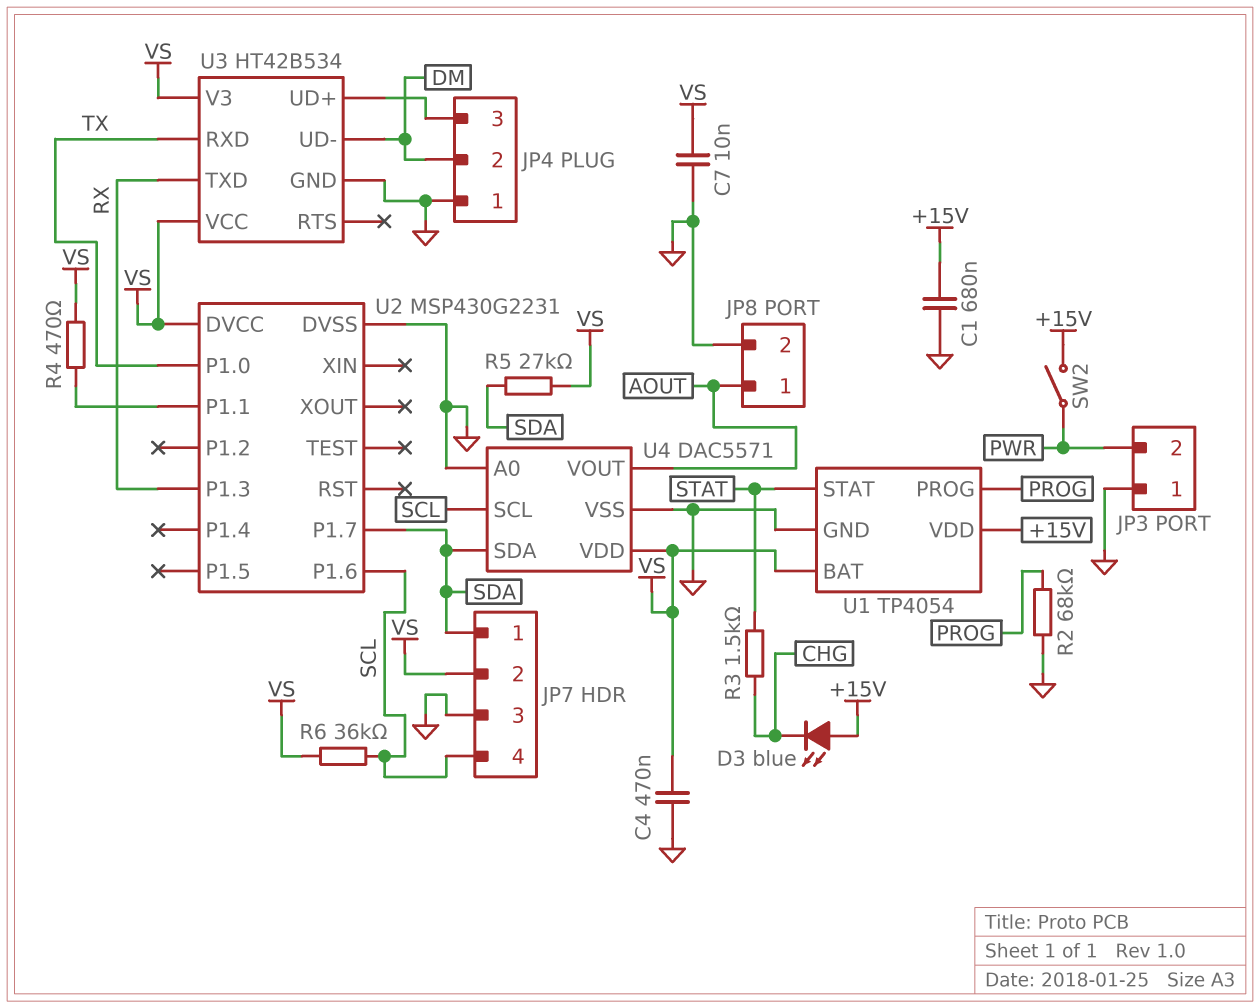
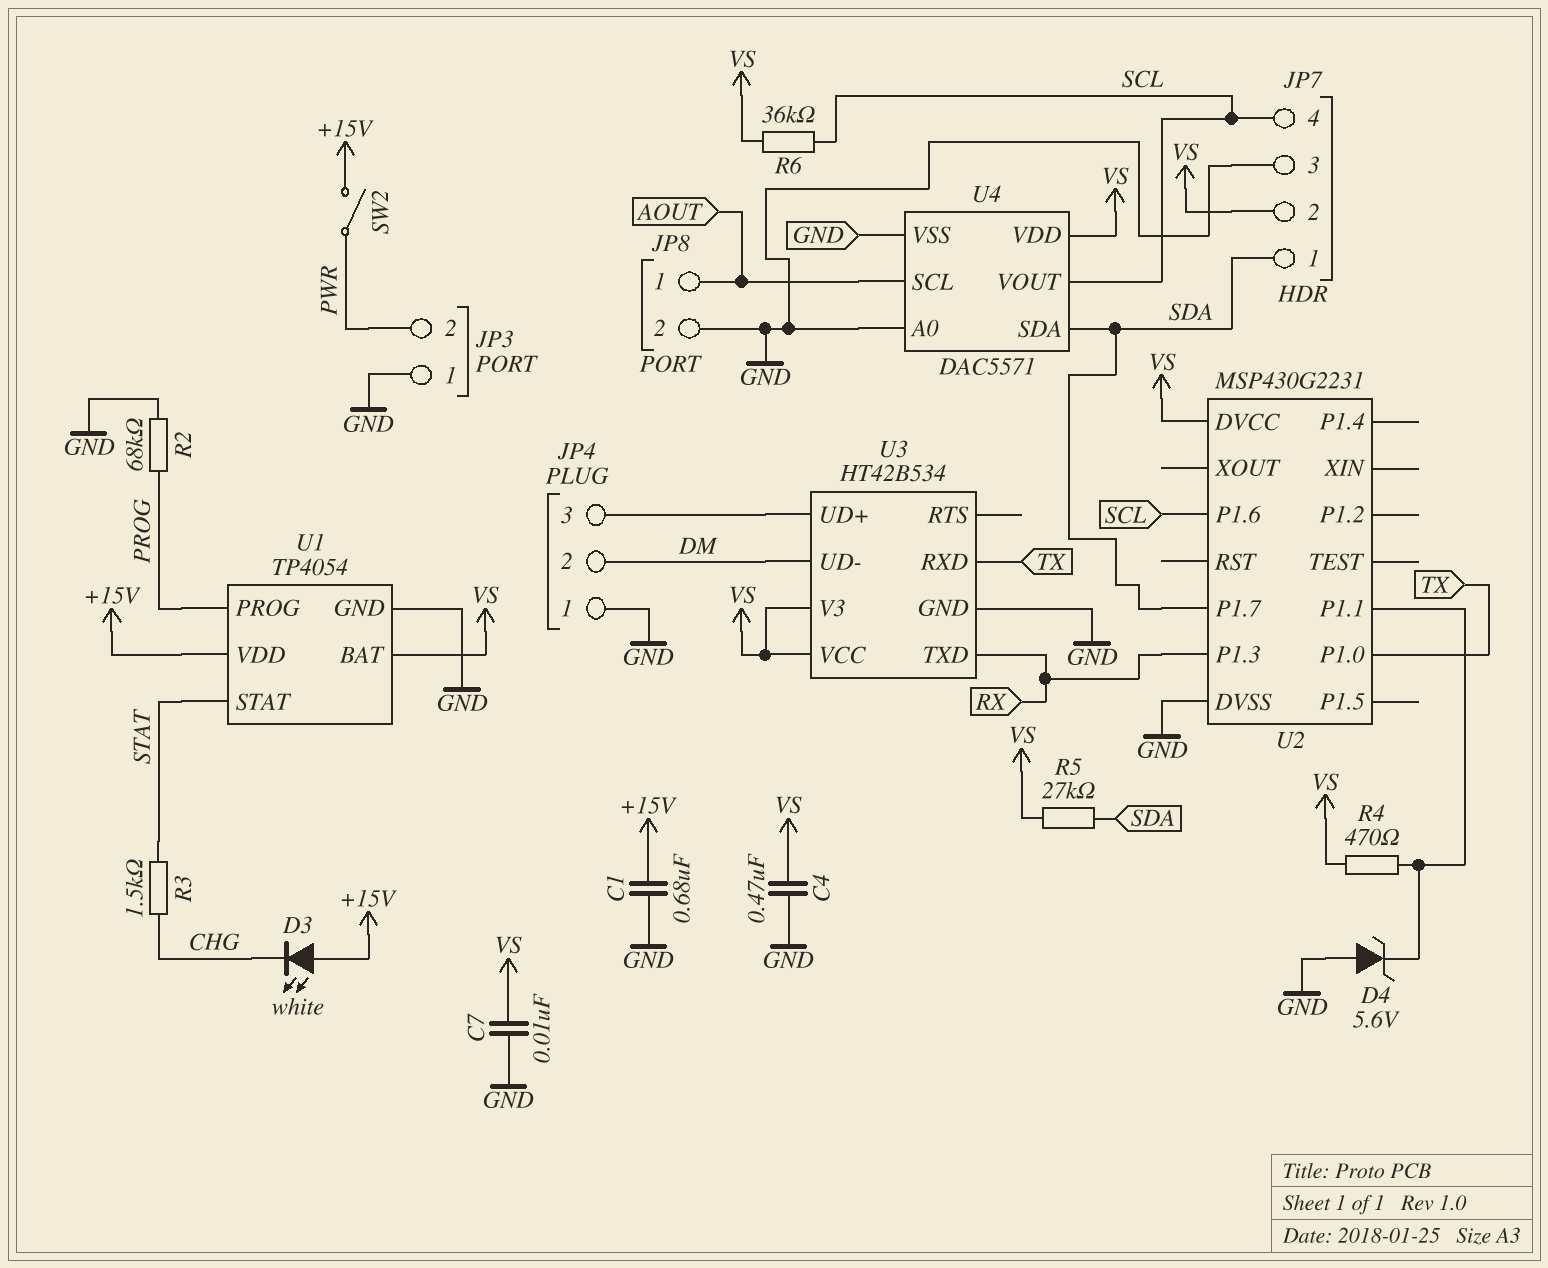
D3: LED blue (A +15V, K CHG) -> LED white (A +15V, K CHG)
D4: none -> zener 5.6V (A GND, K U2/P1.1)
U4 pin SCL: SCL -> AOUT
U4 pin VOUT: AOUT -> SCL

